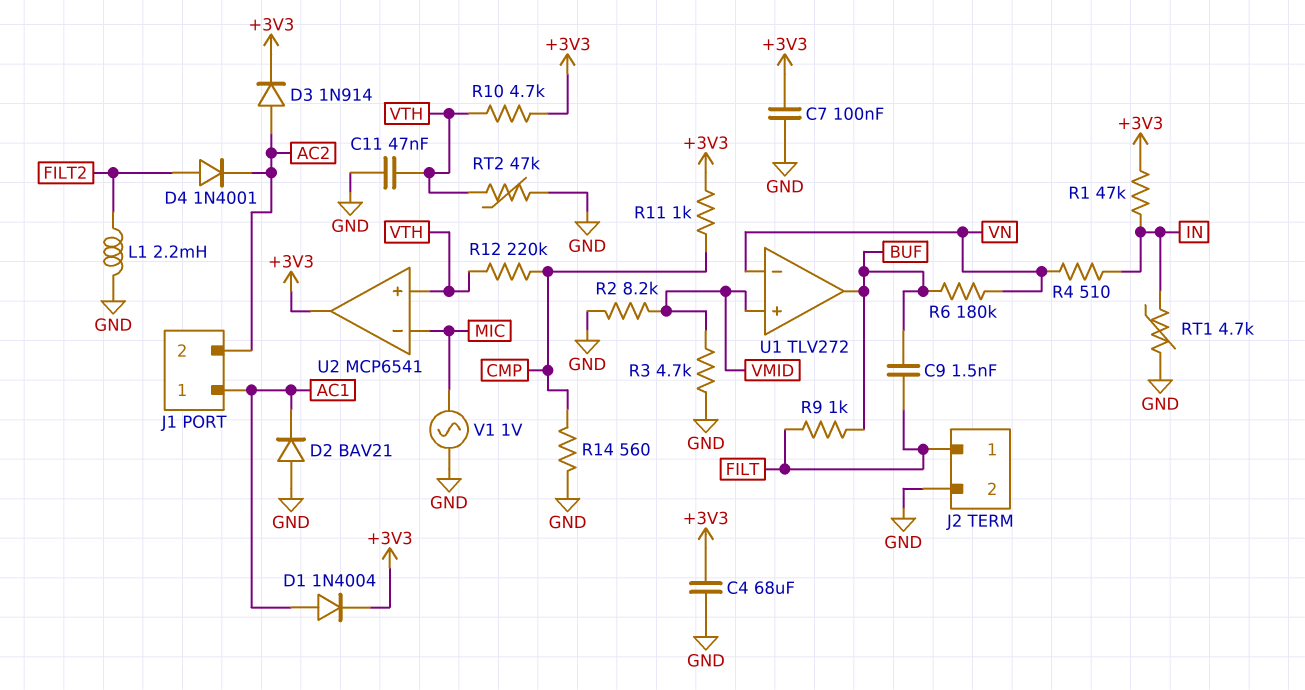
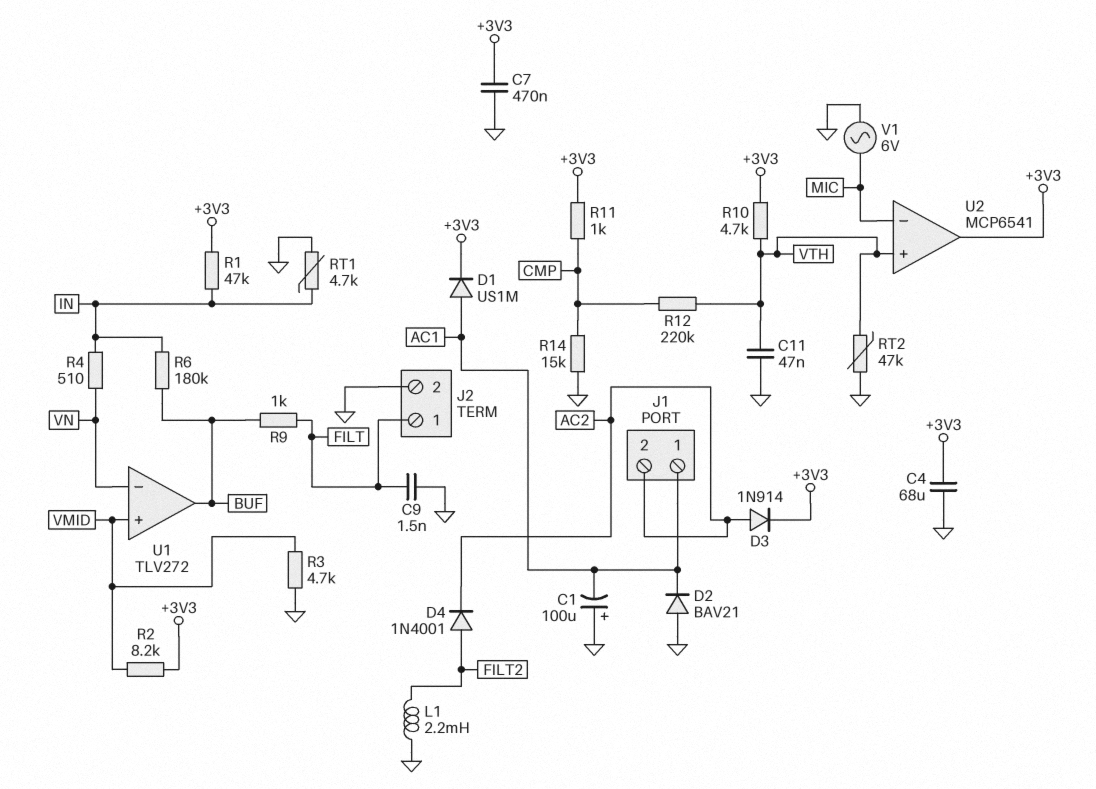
C1: none -> 100uF (plus GND, minus AC1)
C7: 100nF (+3V3, GND) -> 470nF (+3V3, GND)
C9: 1.5nF (BUF, FILT) -> 1.5nF (FILT, GND)
D1: diode 1N4004 (A AC1, K +3V3) -> diode US1M (A AC1, K +3V3)
R2: 8.2k (GND, VMID) -> 8.2k (+3V3, VMID)
R6: 180k (BUF, VN) -> 180k (BUF, IN)
R14: 560 (CMP, GND) -> 15k (CMP, GND)
V1: AC 1V (GND, MIC) -> AC 6V (GND, MIC)

